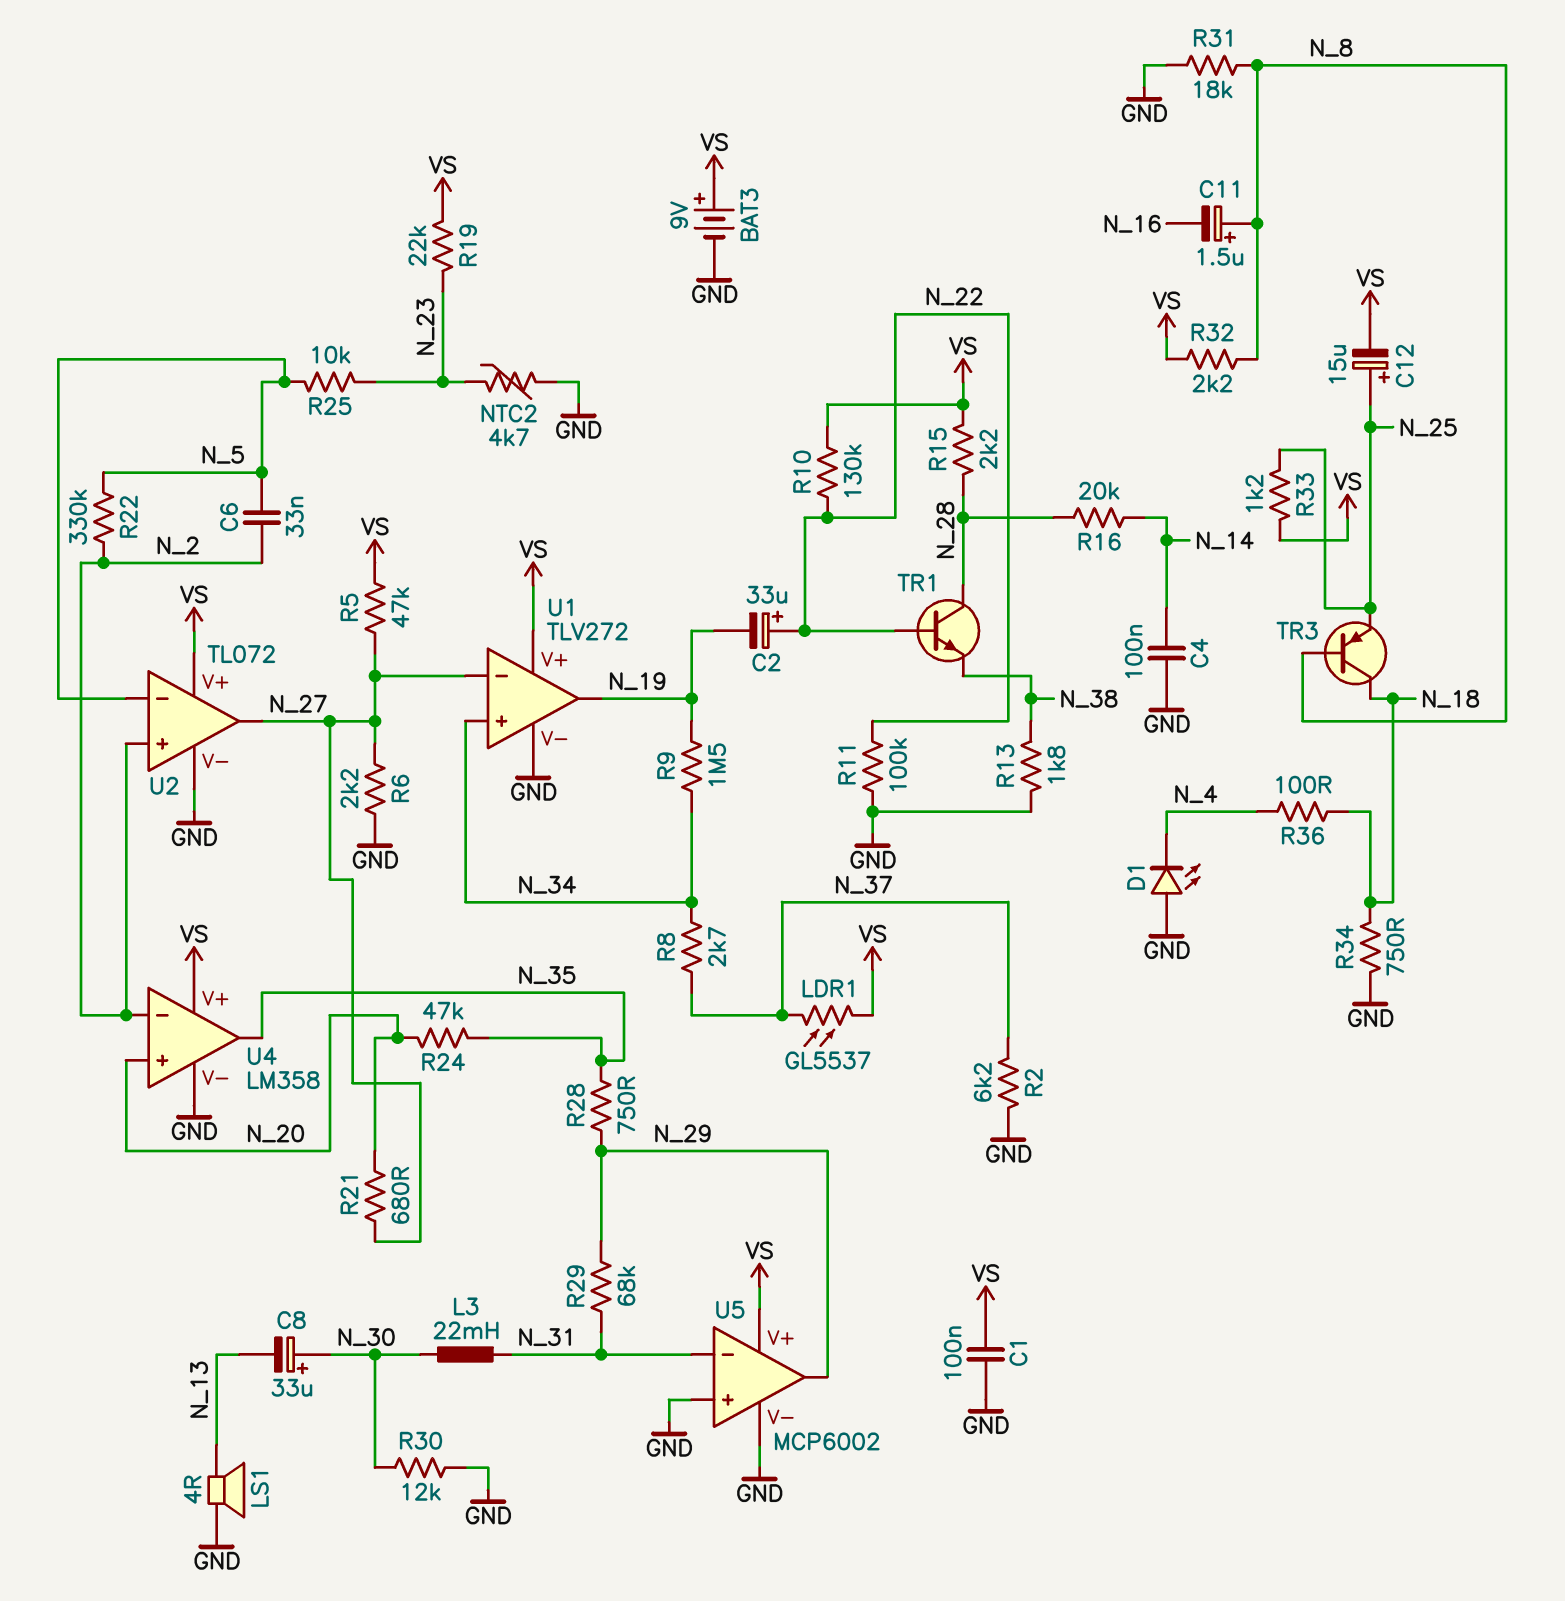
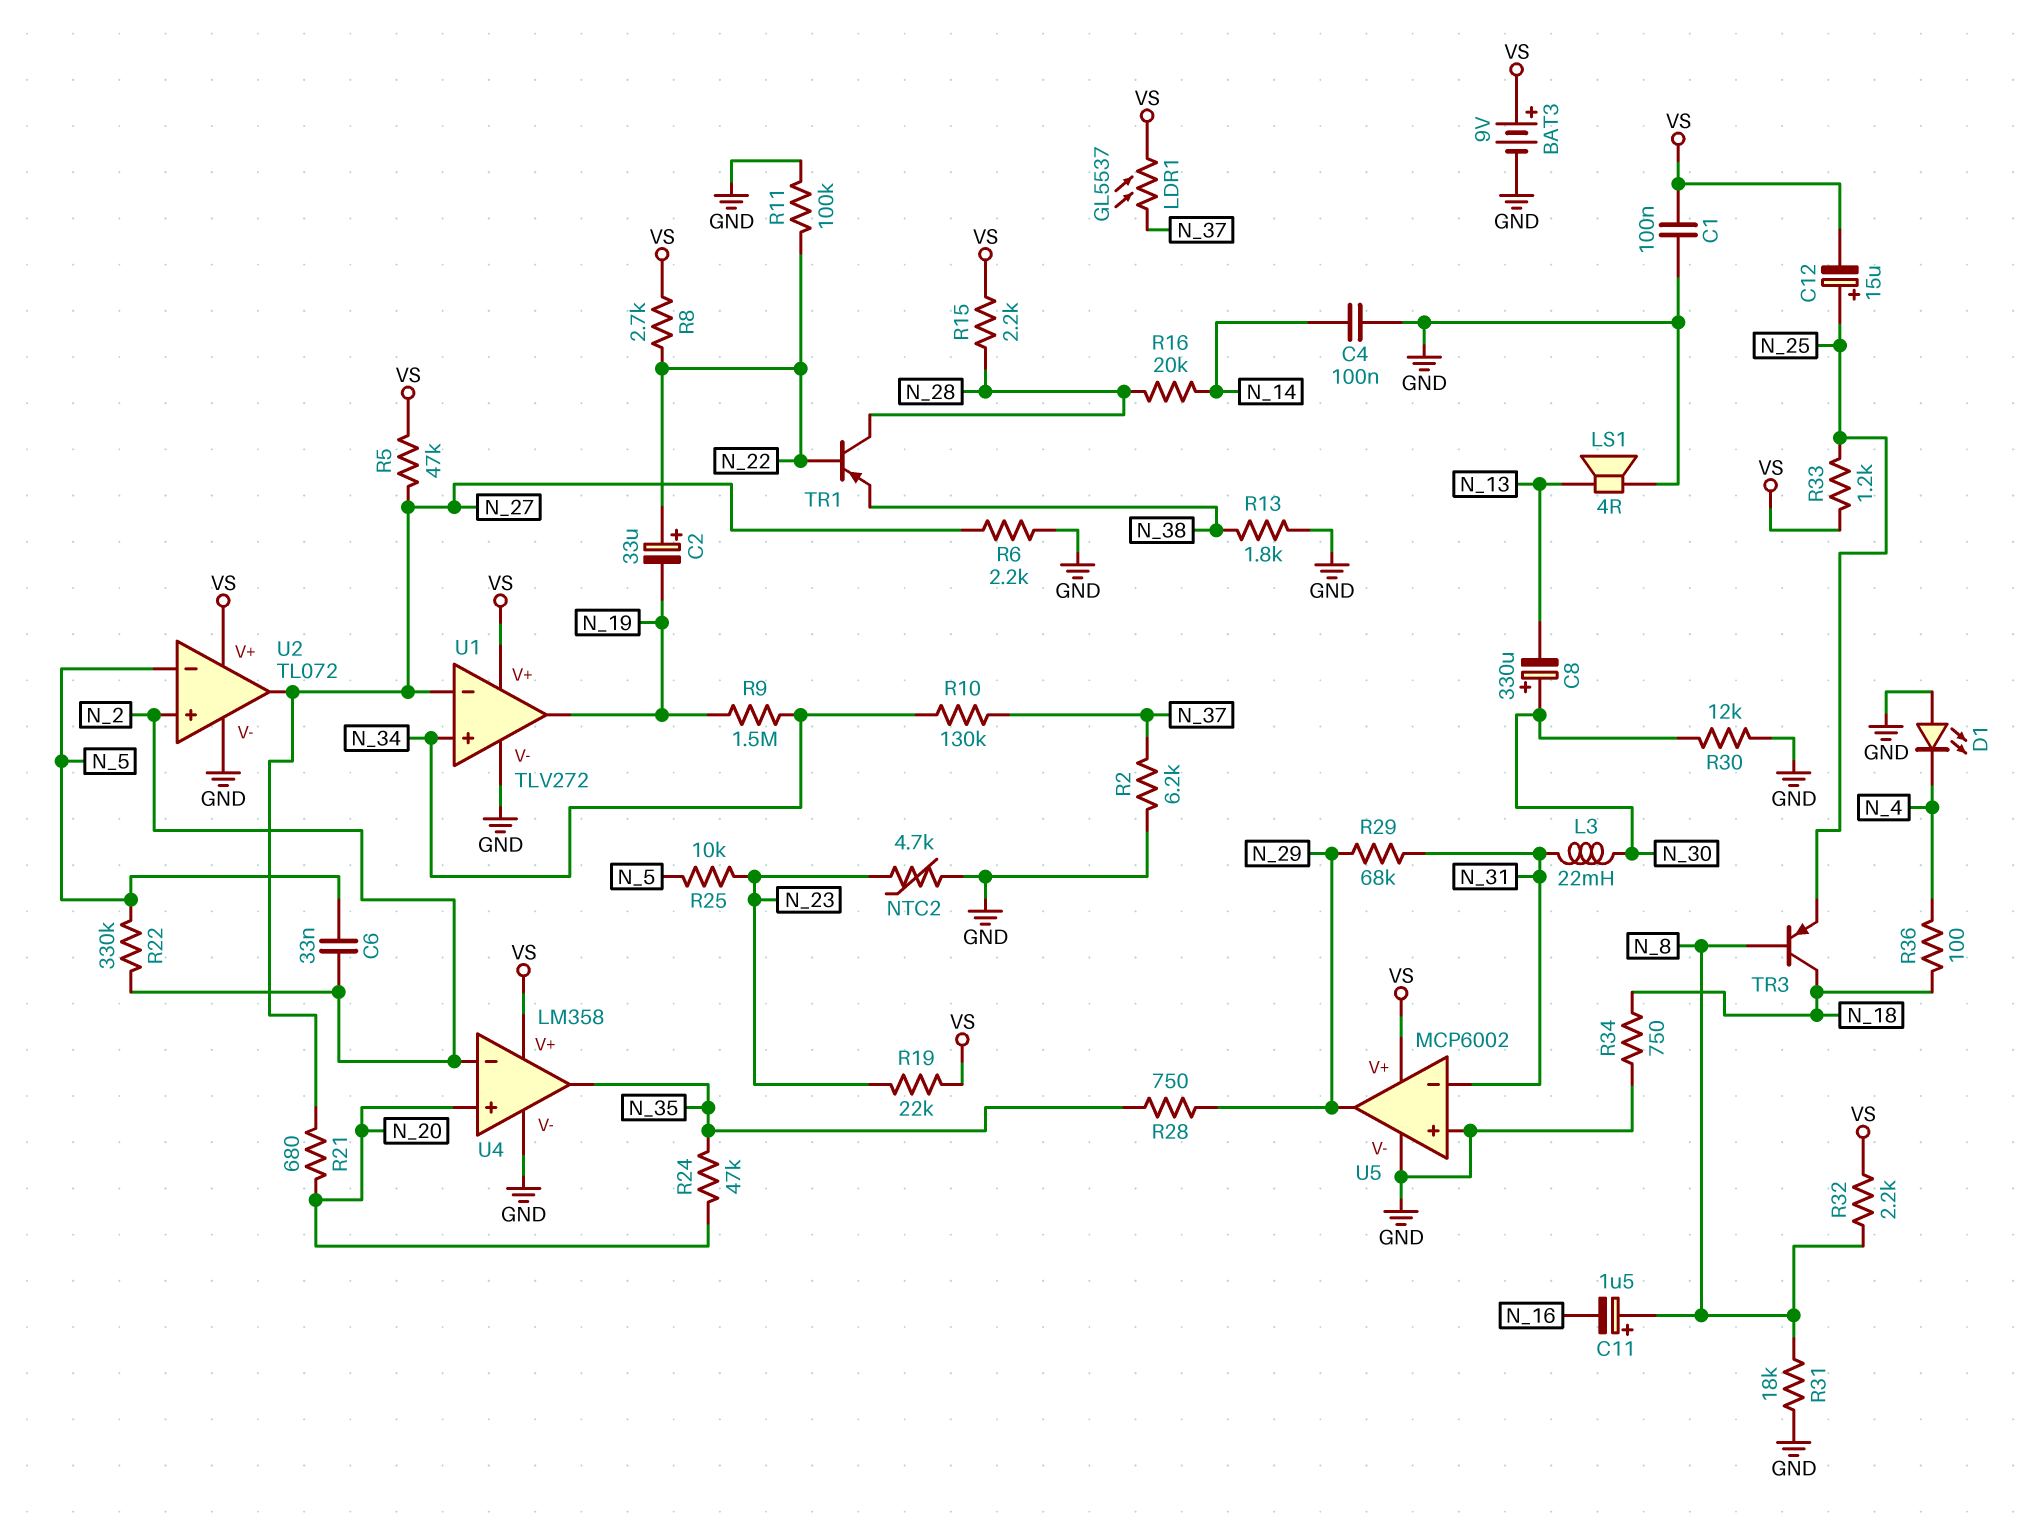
C8: 33uF (plus N_30, minus N_13) -> 330uF (plus N_30, minus N_13)
R8: 2.7k (N_34, N_37) -> 2.7k (N_22, VS)
R10: 130k (N_22, VS) -> 130k (N_34, N_37)
TR1: NPN (B N_22, C N_28, E N_38) -> PNP (B N_22, C N_28, E N_38)

